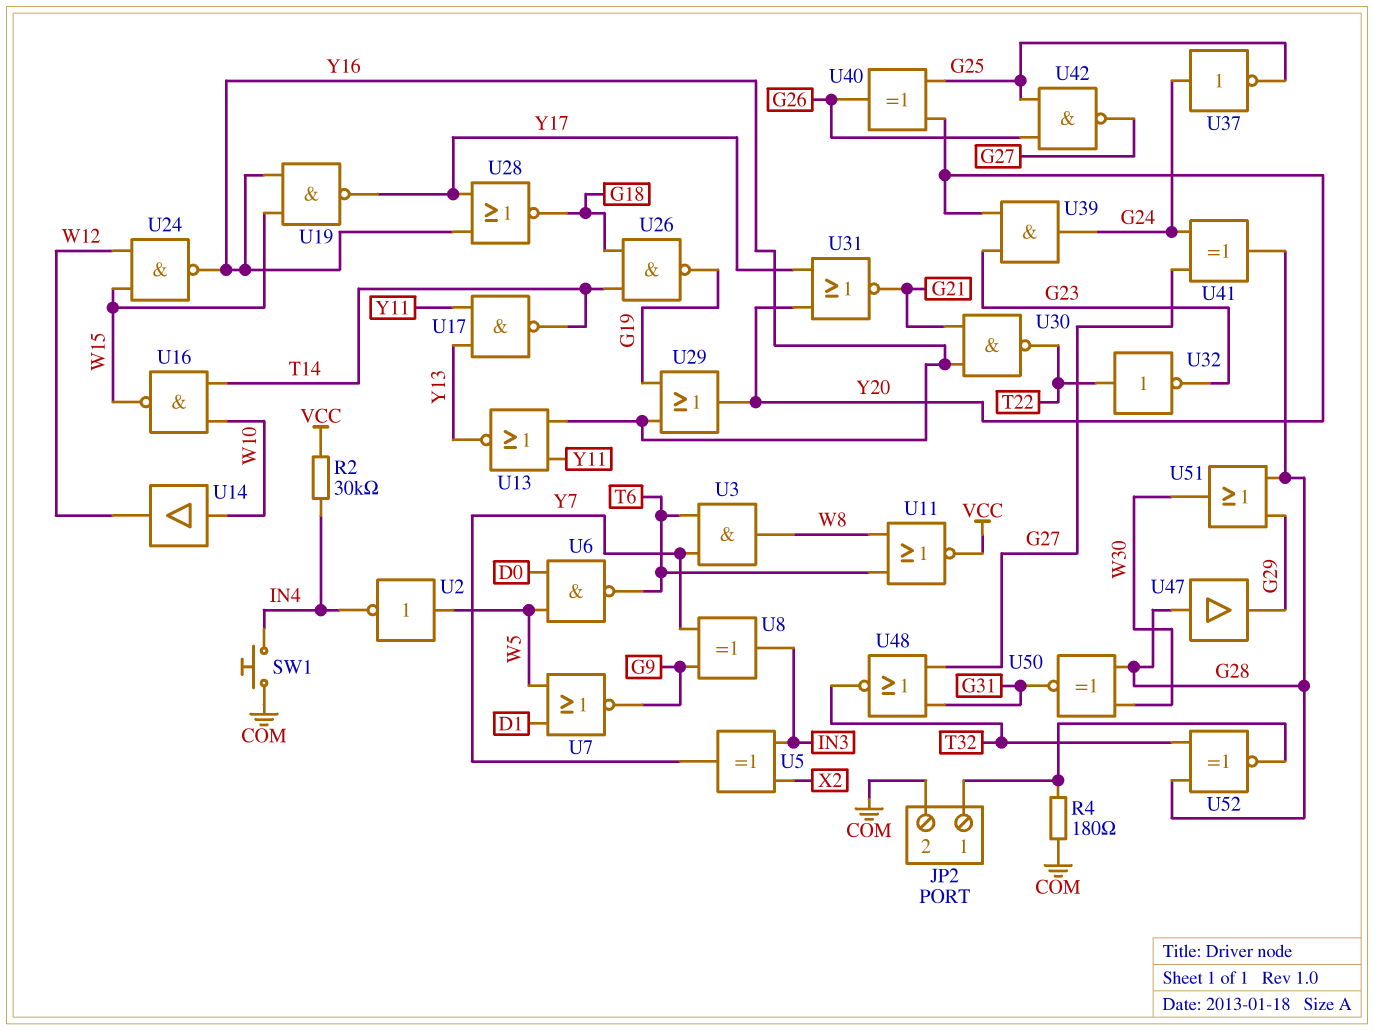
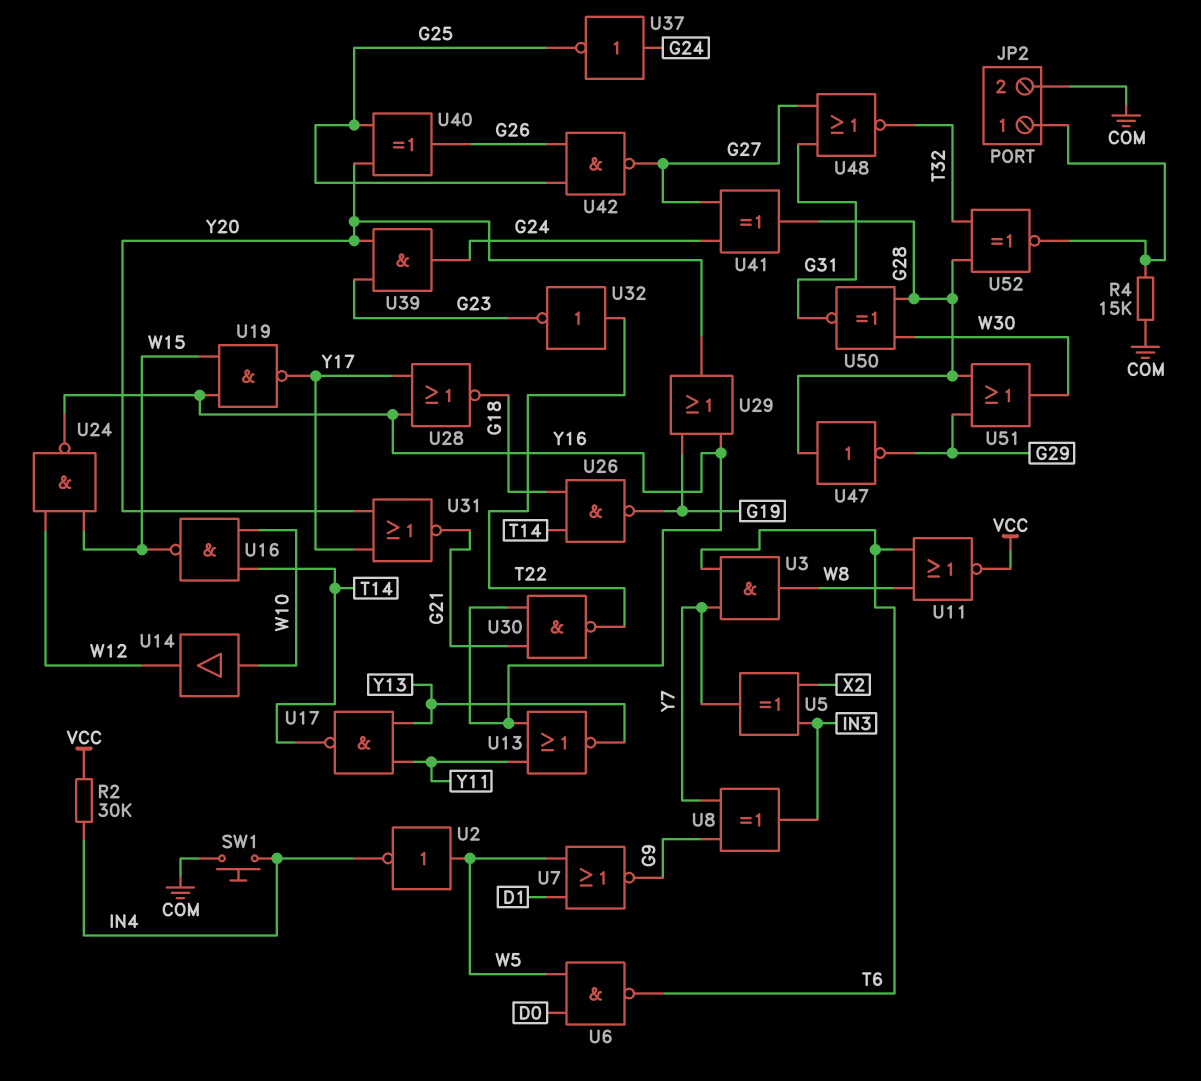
R4: 180 (COM, JP2/1) -> 15k (COM, JP2/1)
U47: buffer (in G28, out G29) -> NOT (in G28, out G29)

